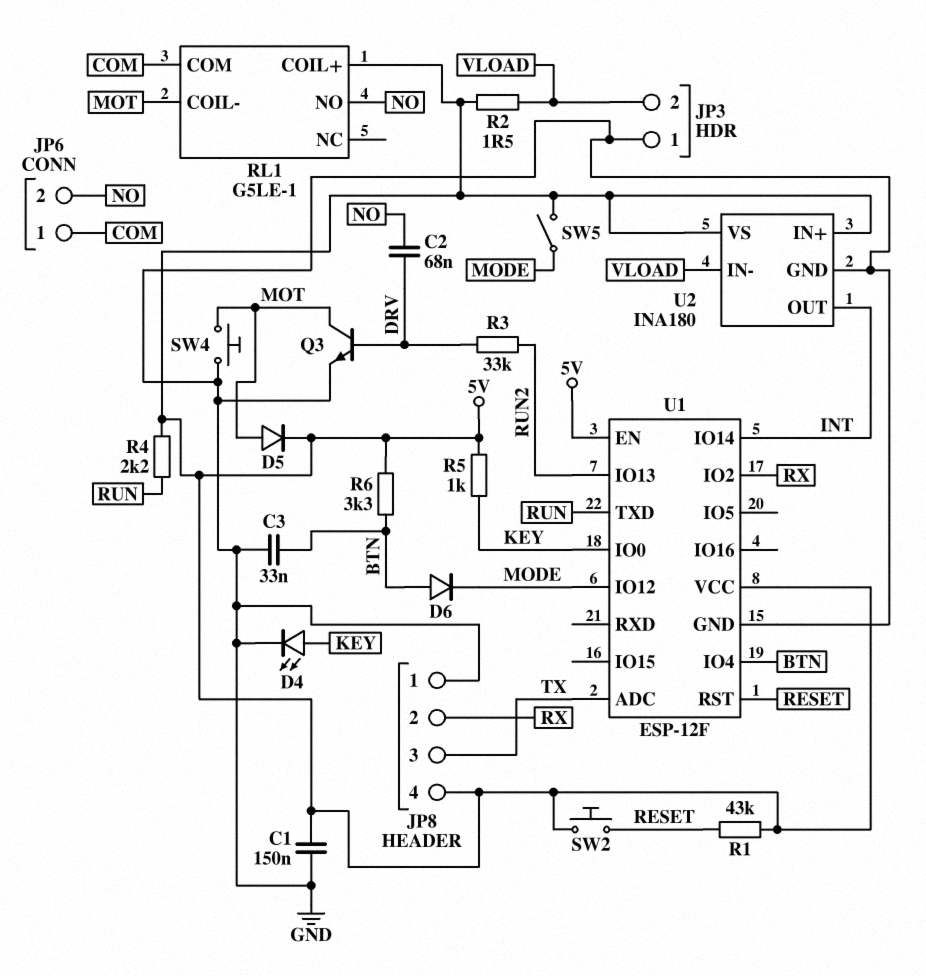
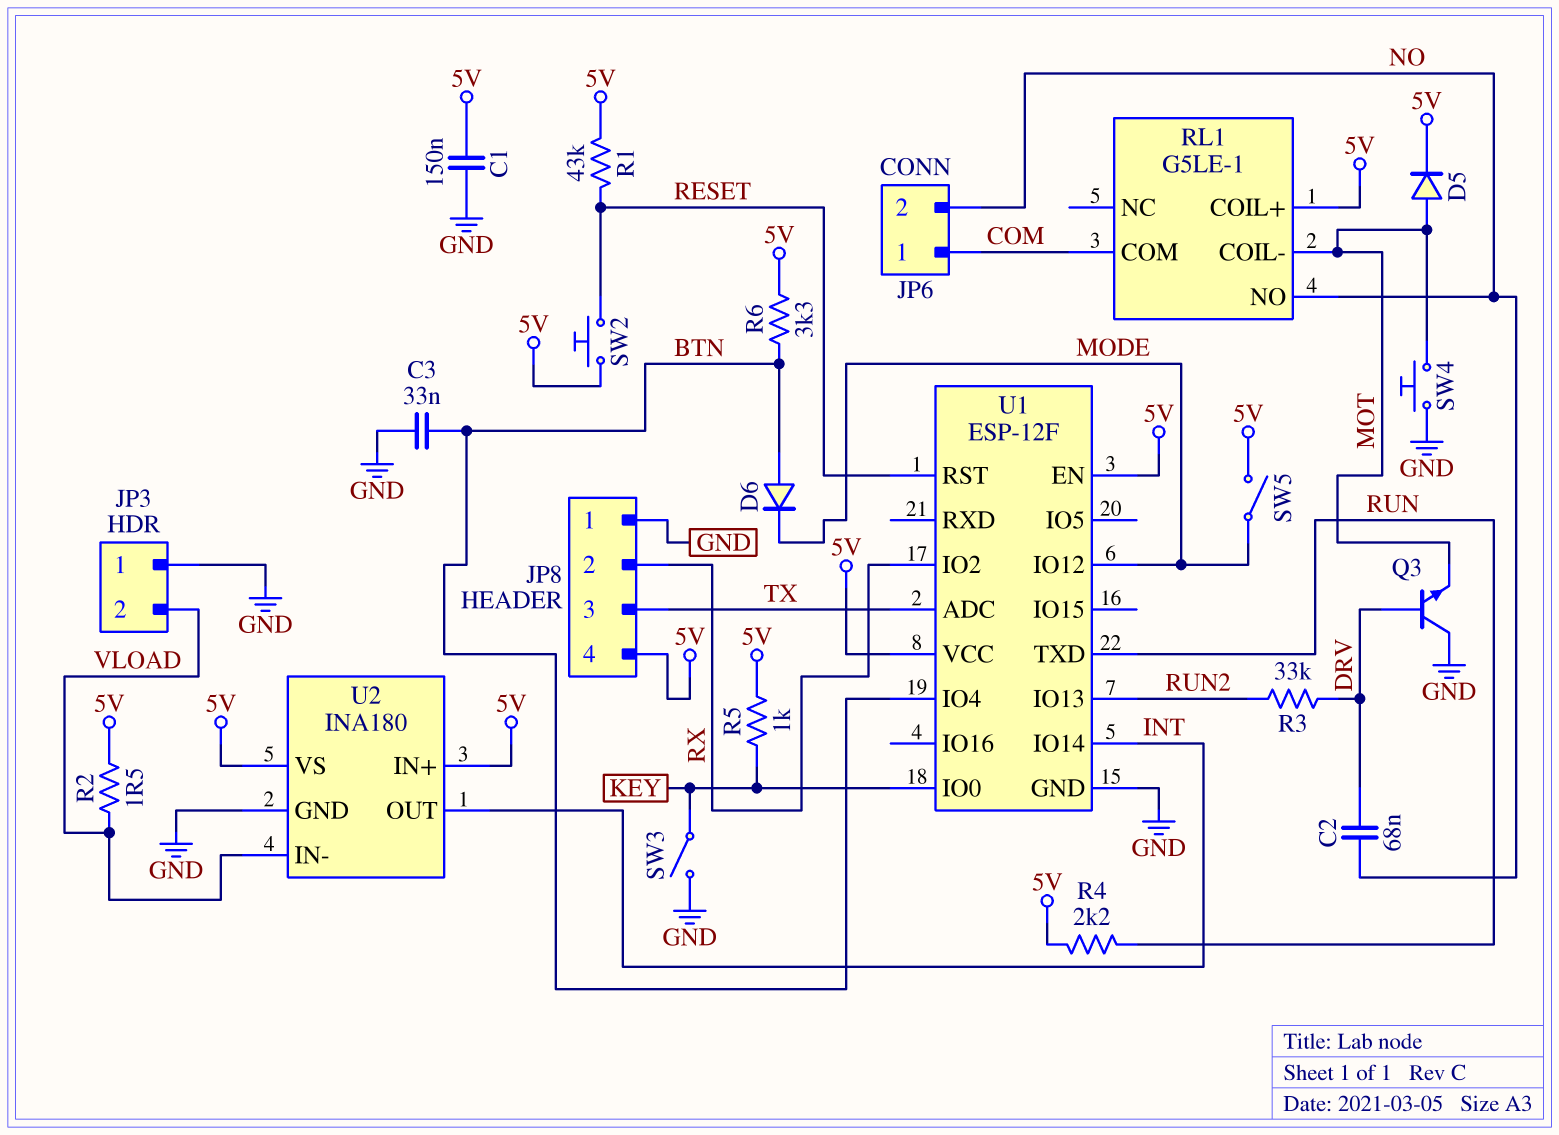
D4: LED (A KEY, K GND) -> none
Q3: NPN (B DRV, C MOT, E GND) -> NPN (B DRV, C GND, E MOT)
SW3: none -> switch (GND, KEY)

